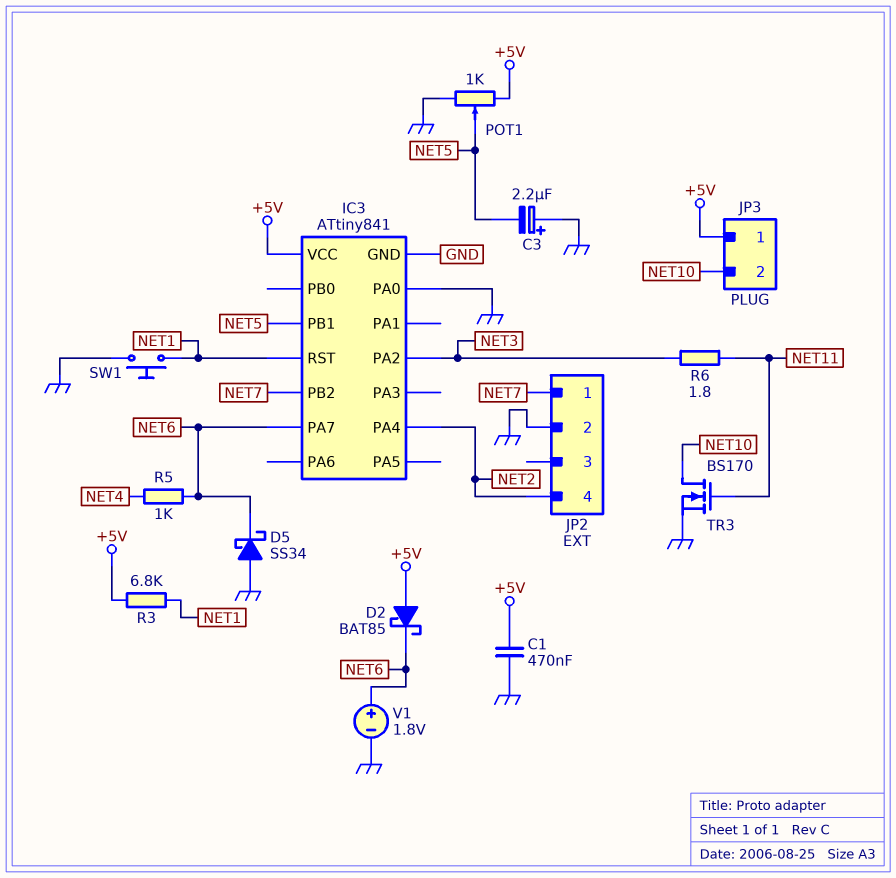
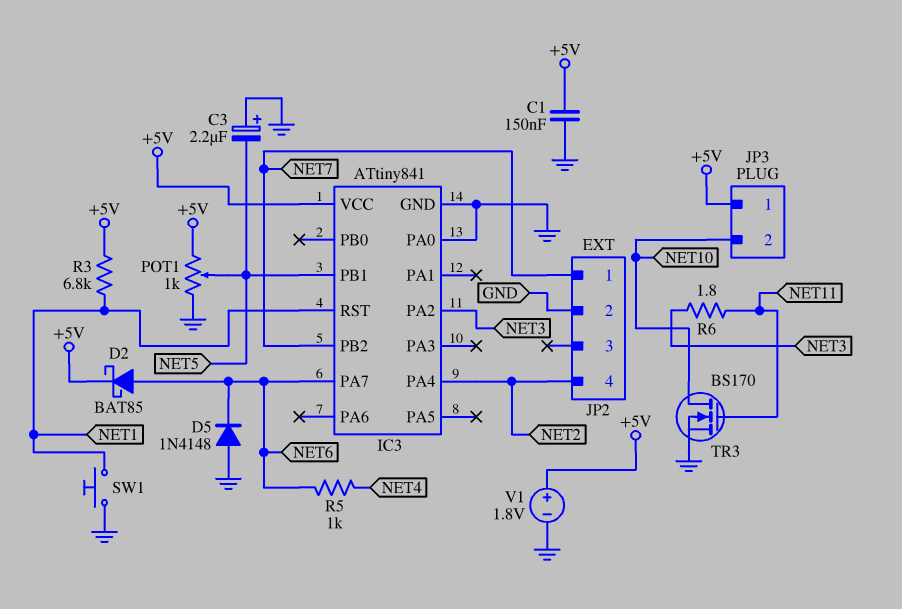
C1: 470nF (+5V, GND) -> 150nF (+5V, GND)
D2: schottky BAT85 (A +5V, K NET6) -> schottky BAT85 (A NET6, K +5V)
D5: schottky SS34 (A GND, K NET6) -> diode 1N4148 (A GND, K NET6)
V1: 1.8V (plus NET6, minus GND) -> 1.8V (plus +5V, minus GND)

